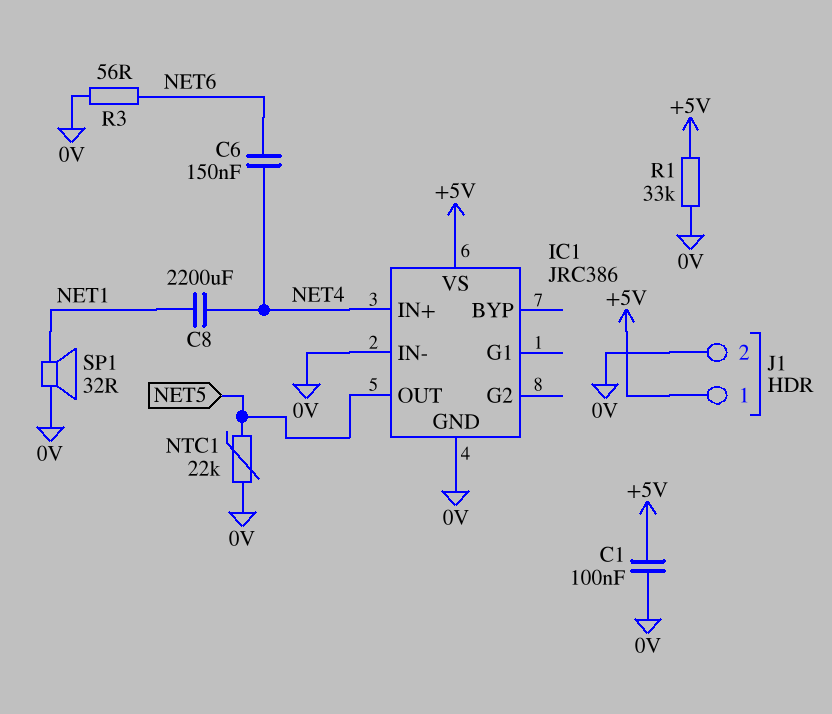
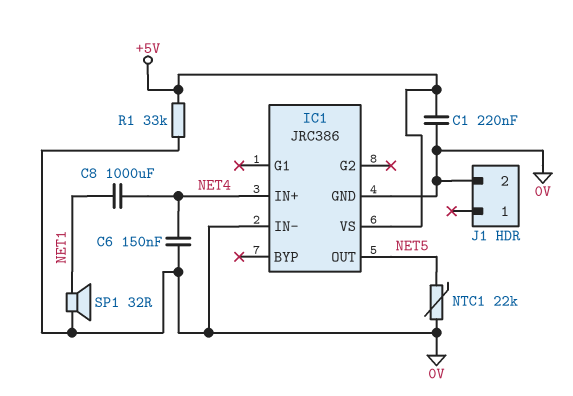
C1: 100nF (+5V, 0V) -> 220nF (+5V, 0V)
C6: 150nF (NET4, NET6) -> 150nF (0V, NET4)
C8: 2200uF (NET1, NET4) -> 1000uF (NET1, NET4)
J1 pin 1: +5V -> none
R3: 56 (0V, NET6) -> none

